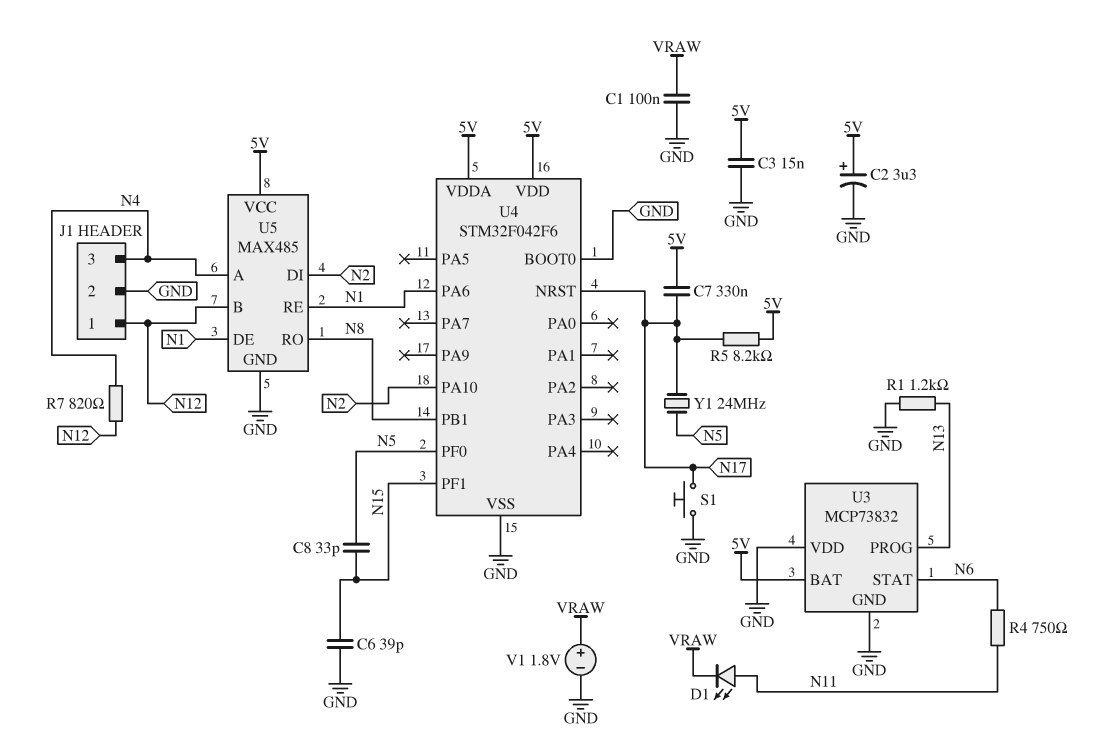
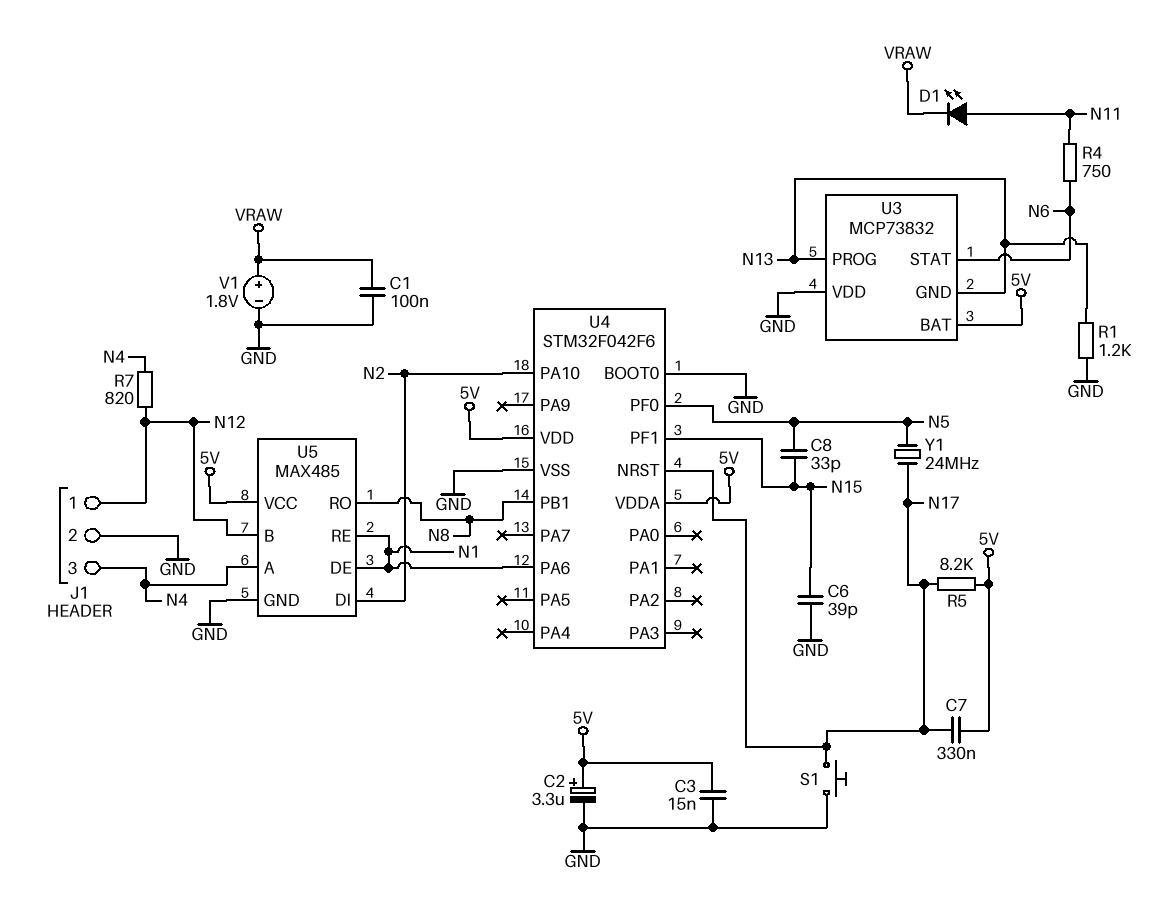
U3 pin GND: GND -> N13

